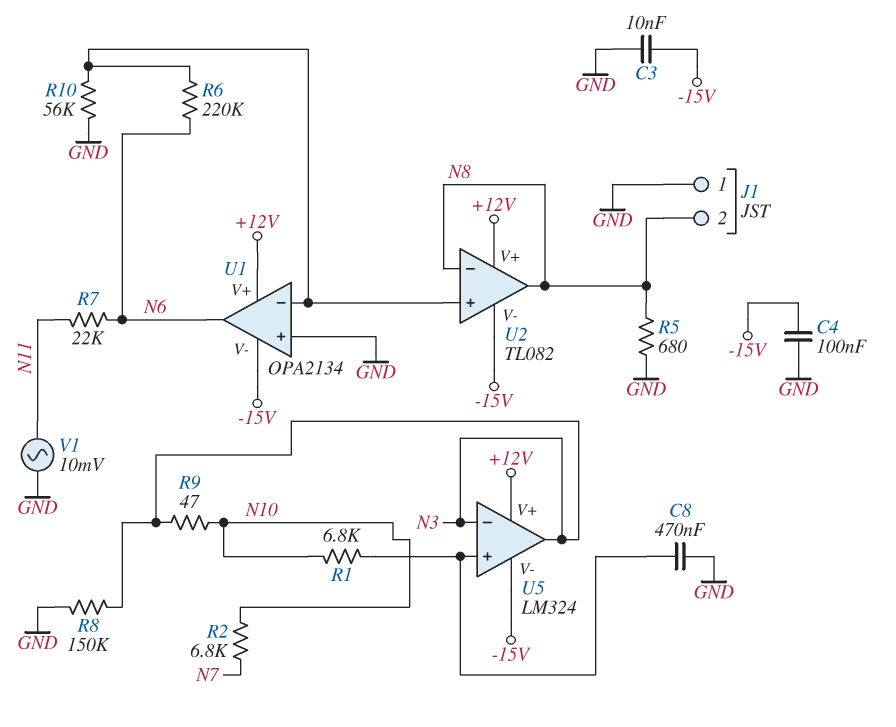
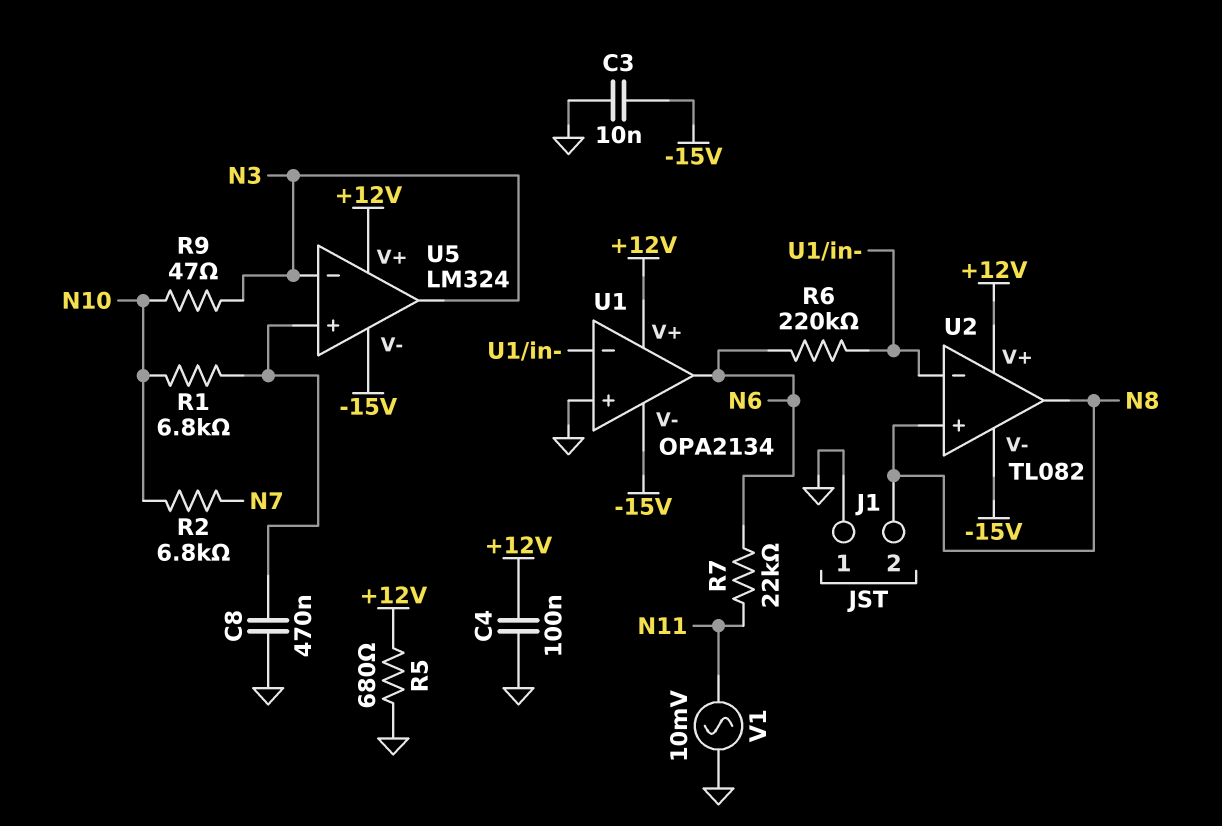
C4: 100nF (-15V, GND) -> 100nF (+12V, GND)
R5: 680 (GND, N8) -> 680 (+12V, GND)
R8: 150k (GND, N3) -> none
R10: 56k (GND, U1/in-) -> none
U2 pin in+: U1/in- -> N8
U2 pin in-: N8 -> U1/in-

